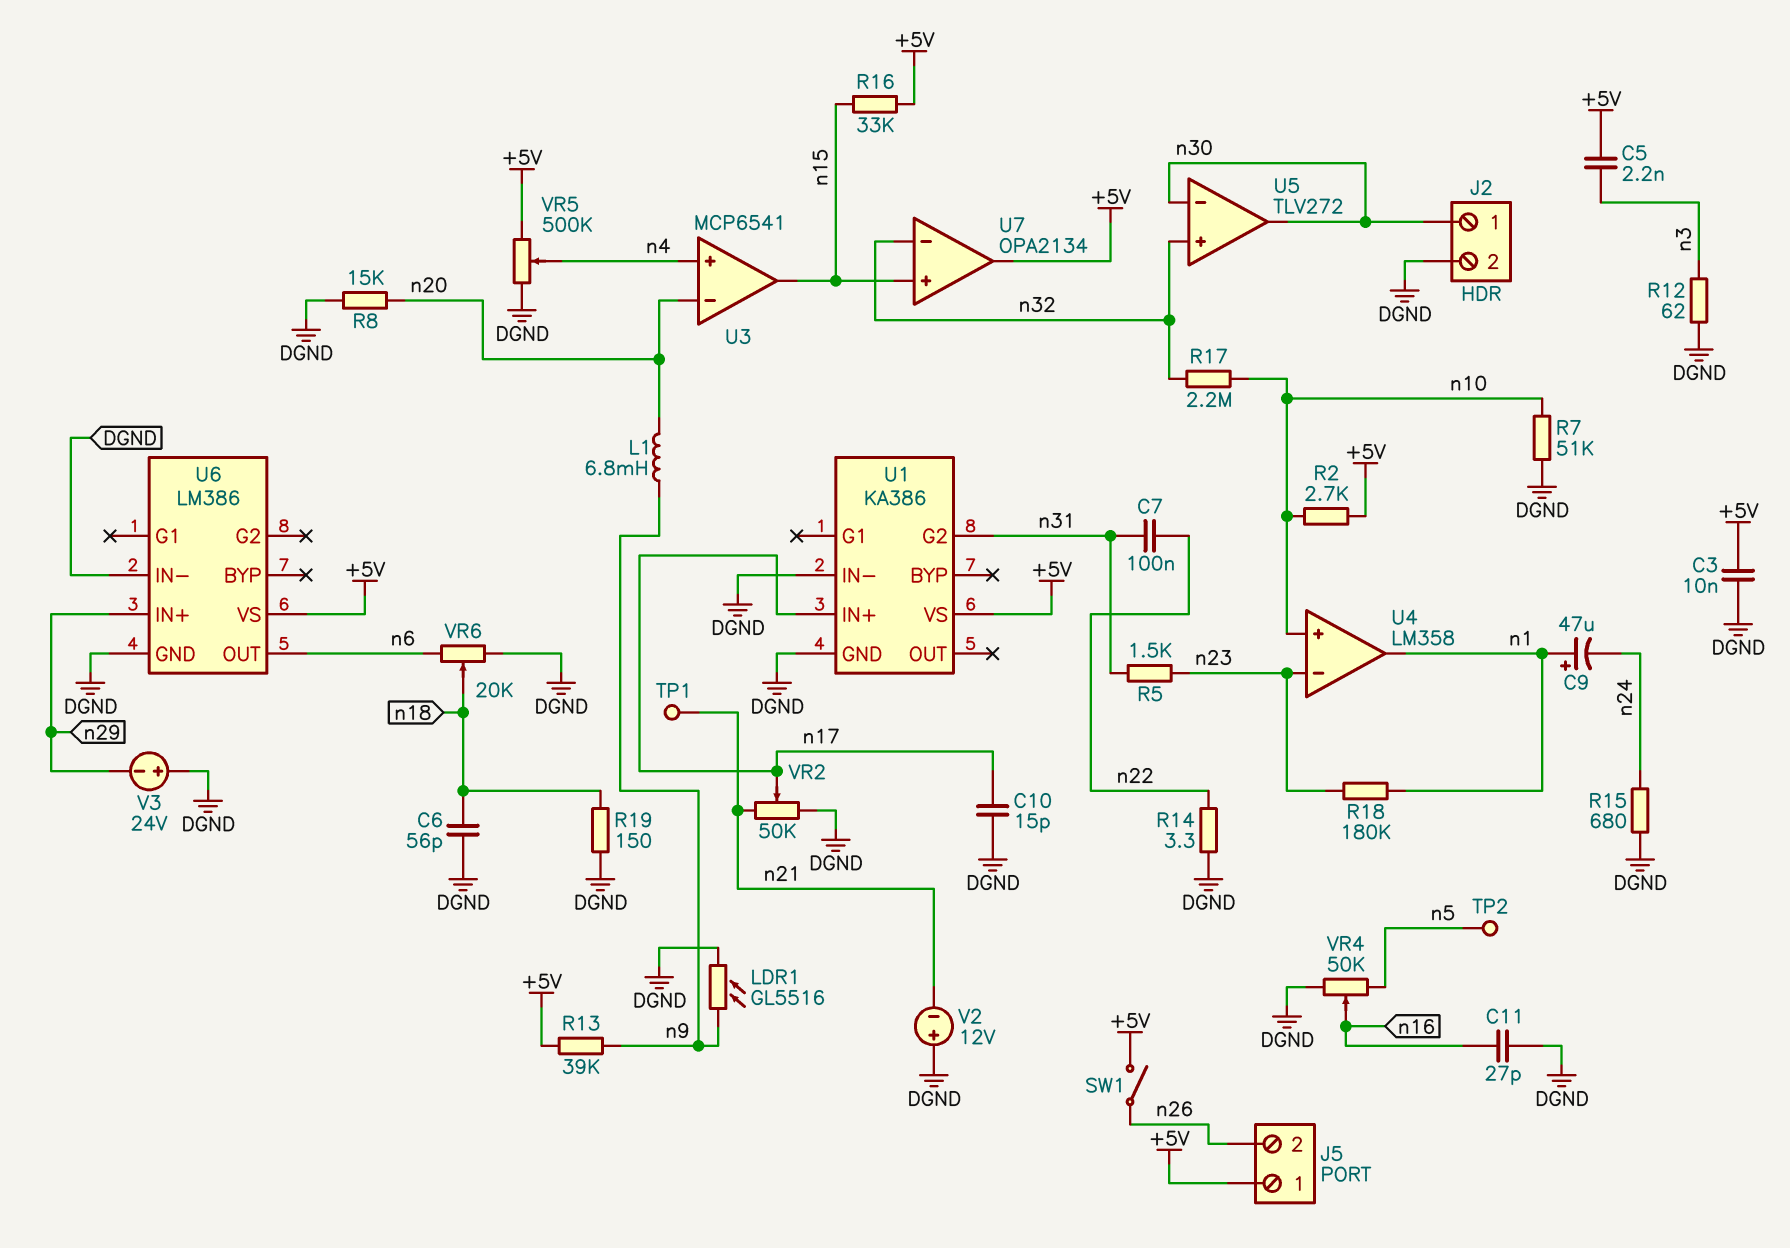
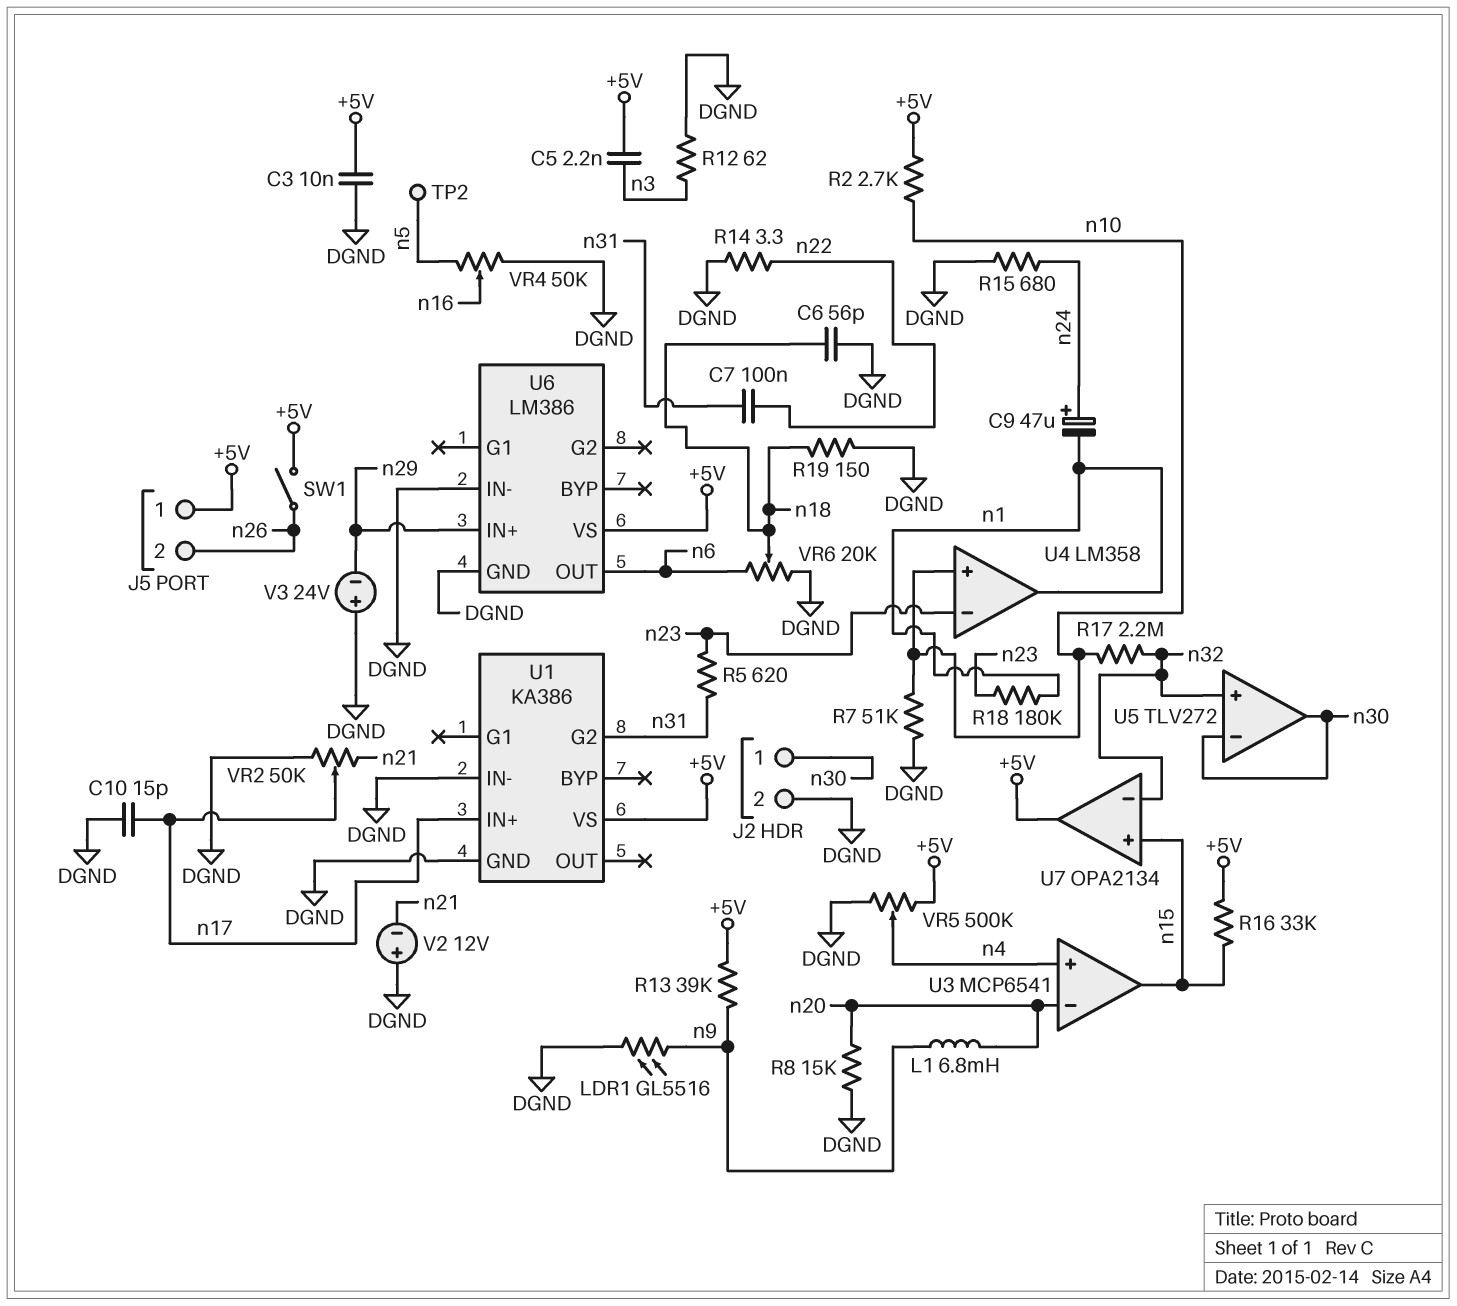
C9: 47uF (plus n1, minus n24) -> 47uF (plus n24, minus n1)
C11: 27pF (DGND, n16) -> none
R5: 1.5k (n23, n31) -> 620 (n23, n31)
TP1: test point (n21) -> none

